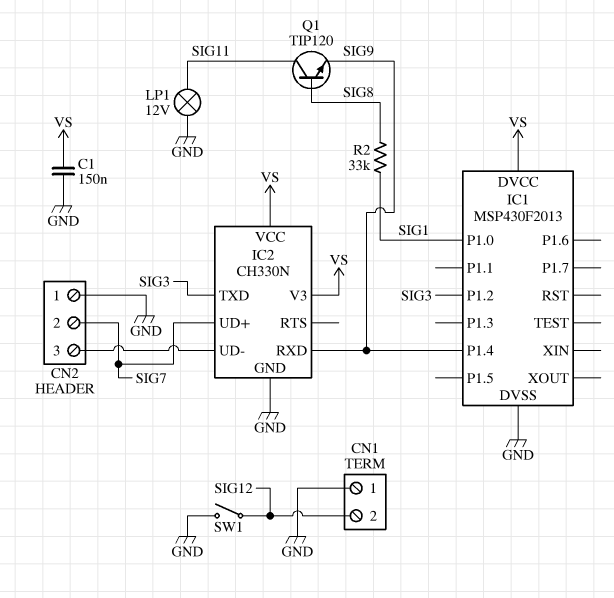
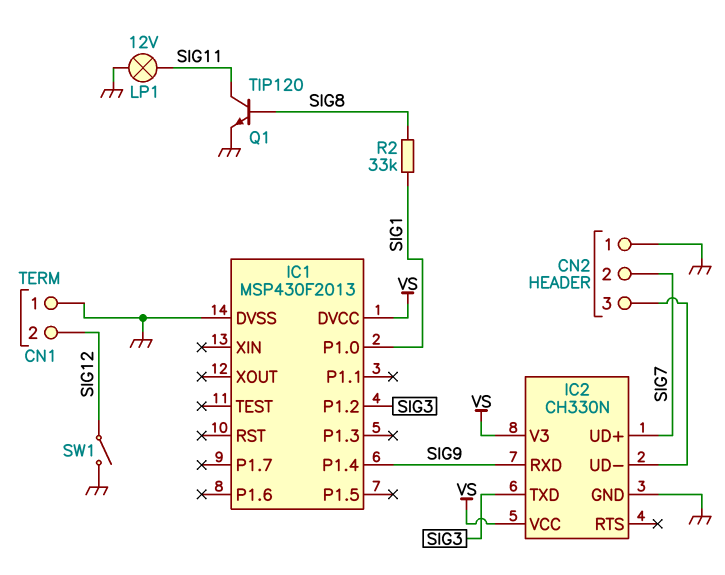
C1: 150nF (GND, VS) -> none
Q1: NPN TIP120 (B SIG8, C SIG11, E SIG9) -> NPN TIP120 (B SIG8, C SIG11, E GND)

